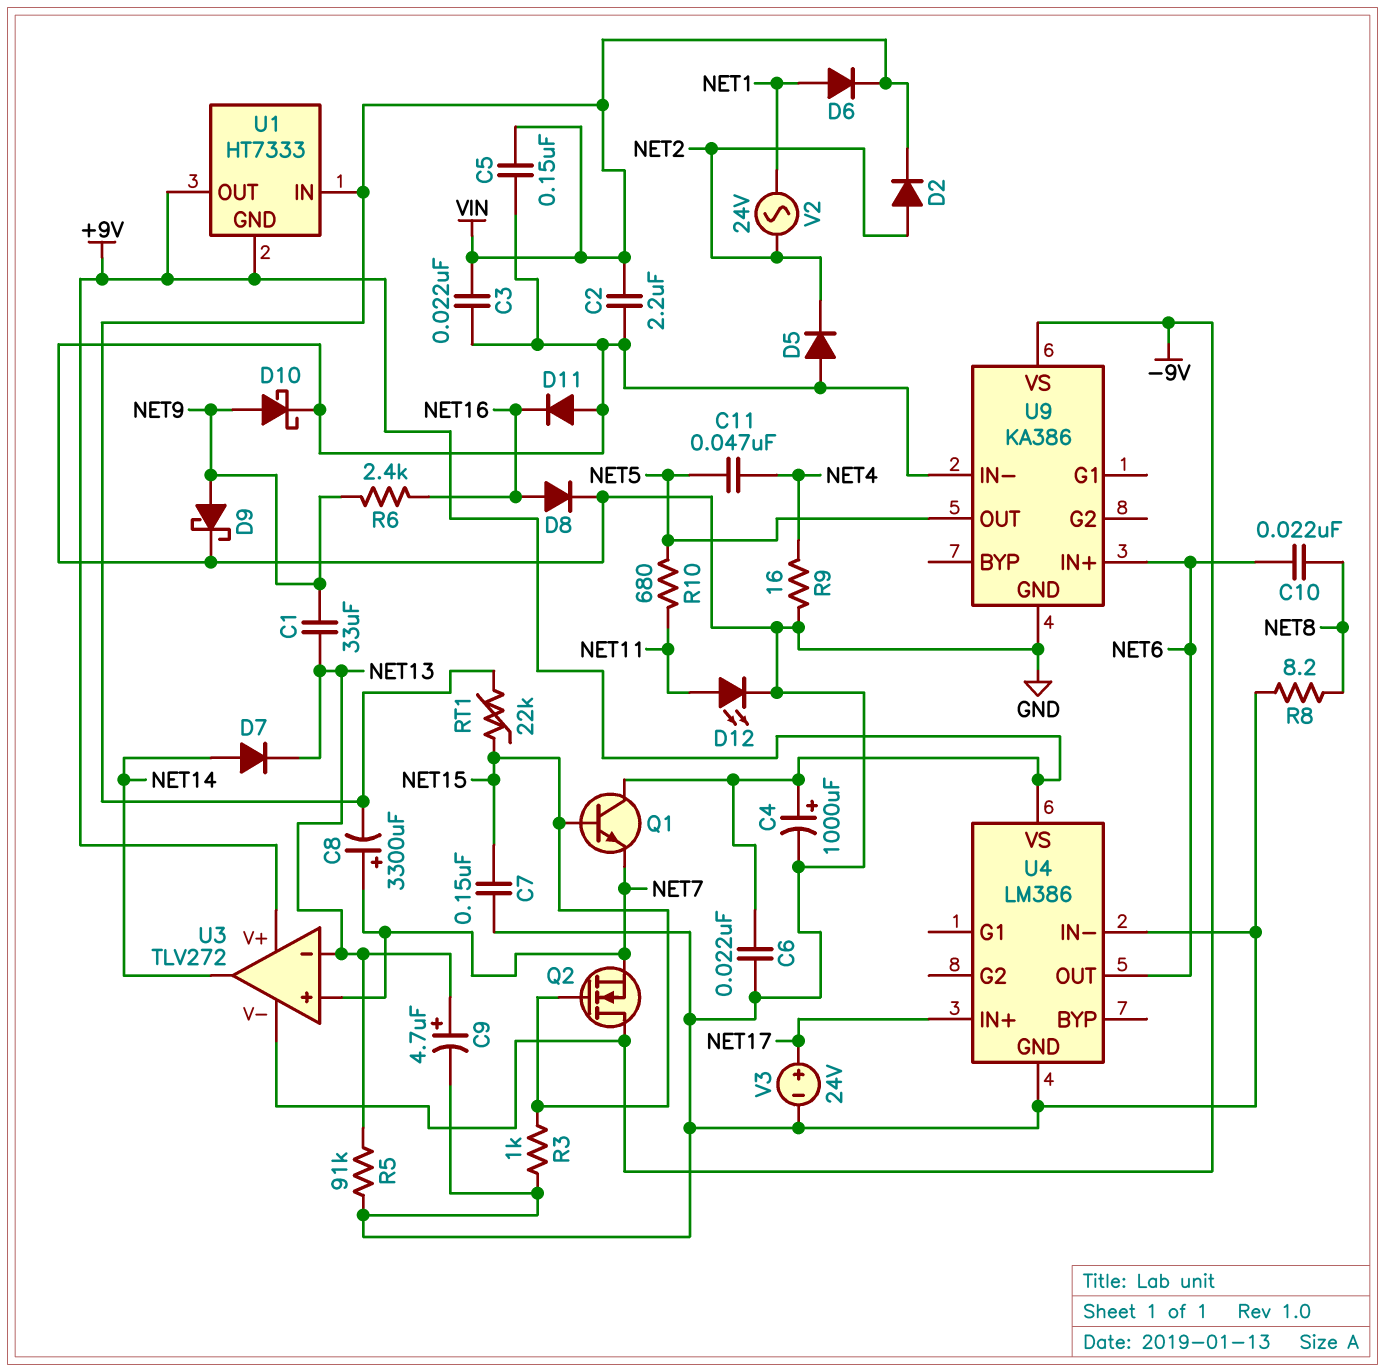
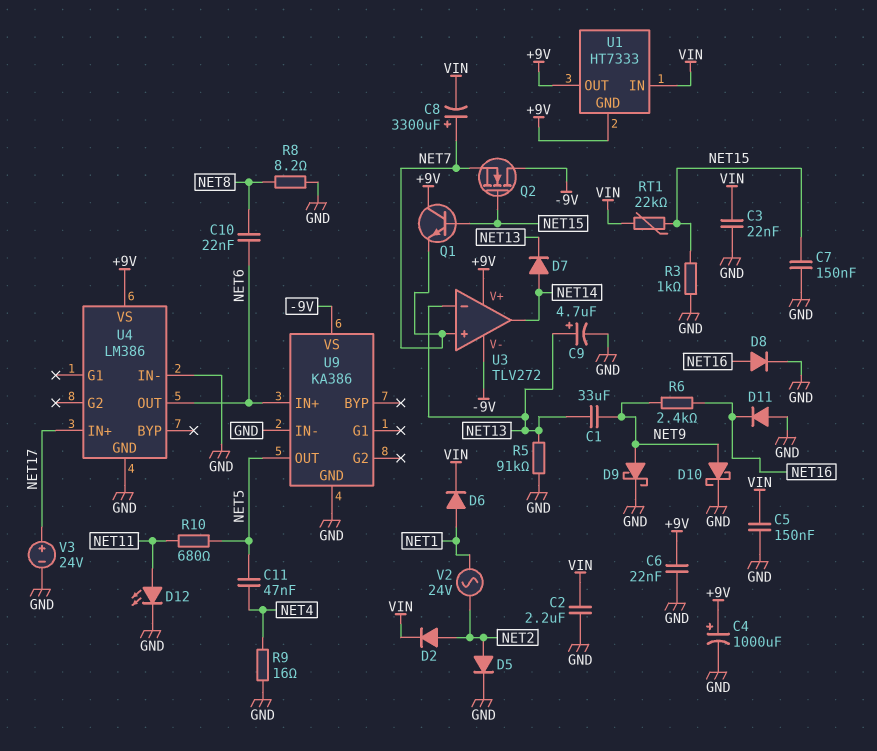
D5: diode (A GND, K NET2) -> diode (A NET2, K GND)

